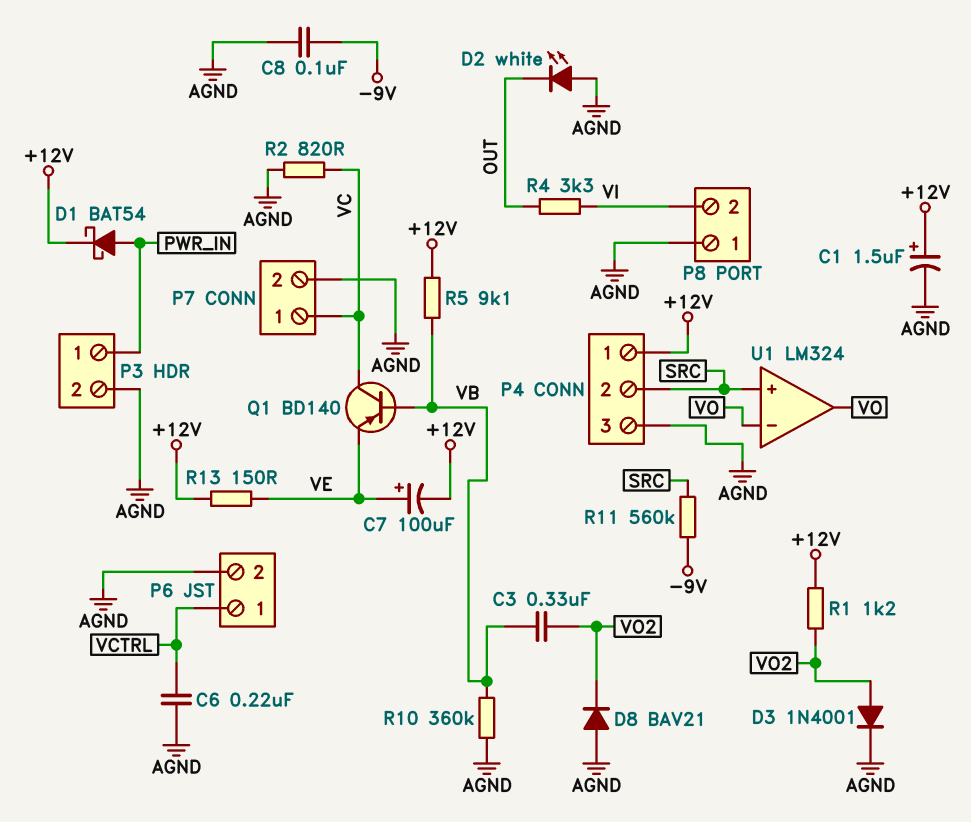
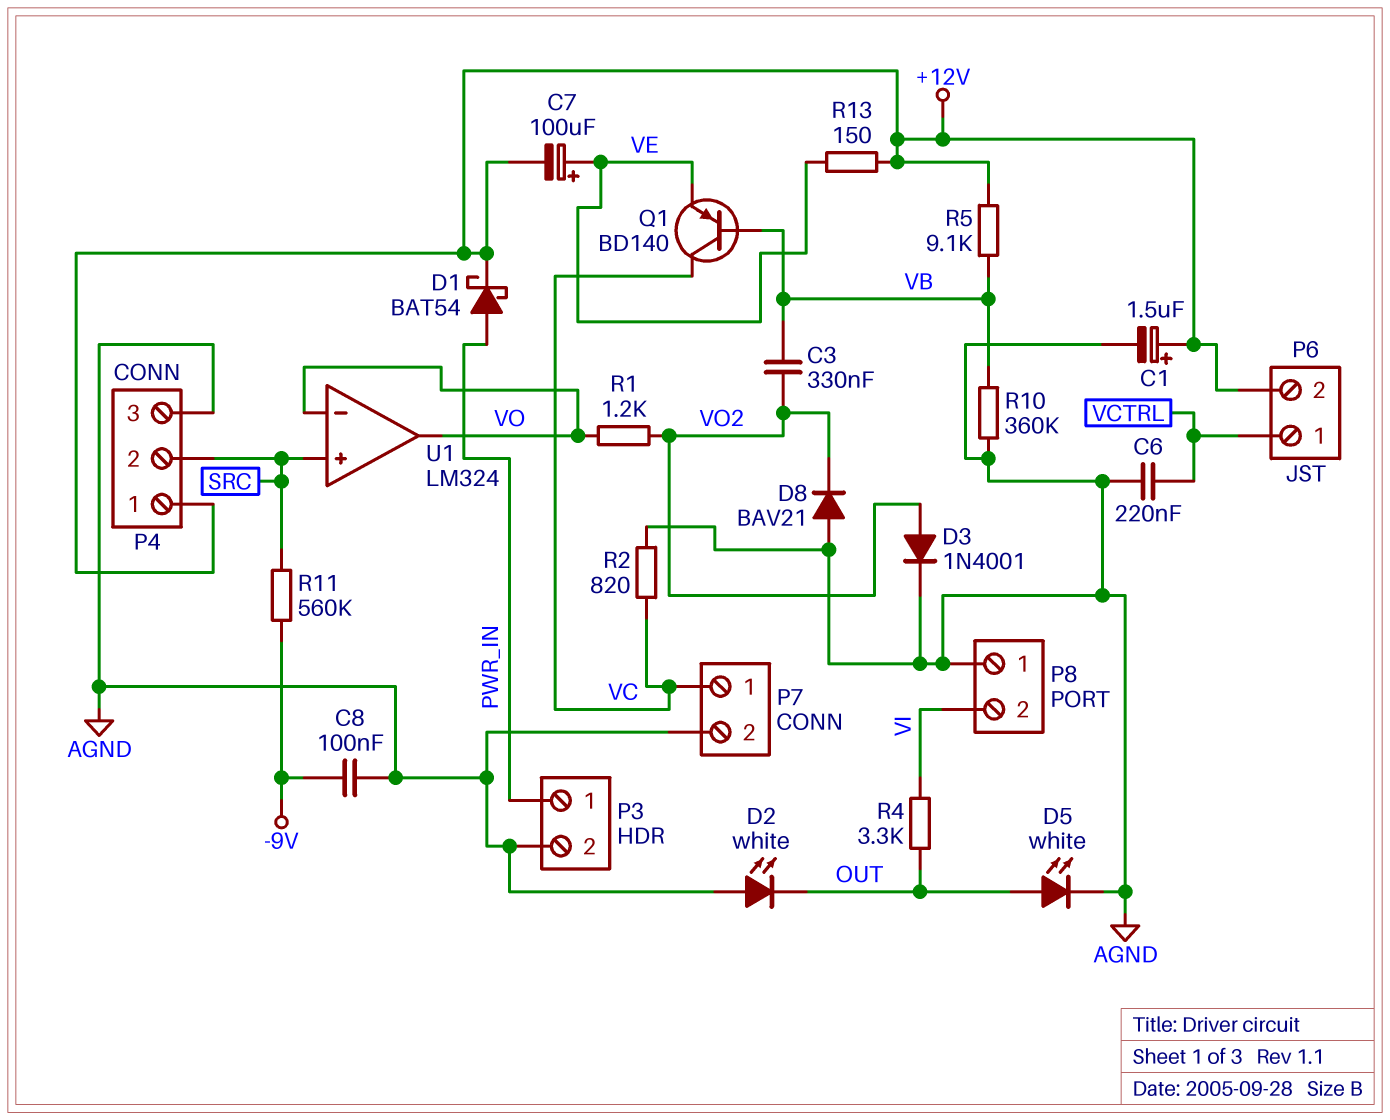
D5: none -> LED white (A OUT, K AGND)
P6 pin 2: AGND -> +12V
R1: 1.2k (+12V, VO2) -> 1.2k (VO, VO2)

